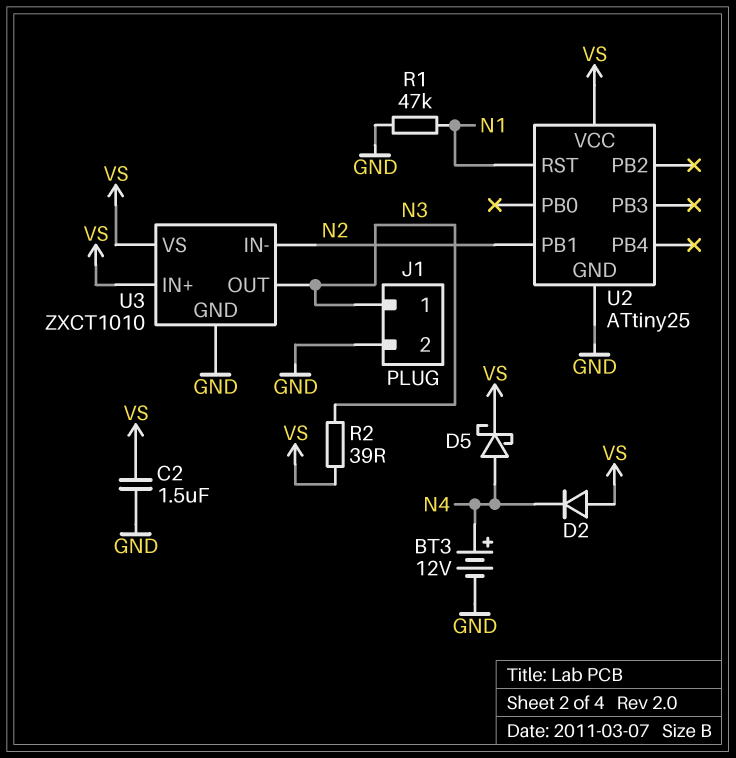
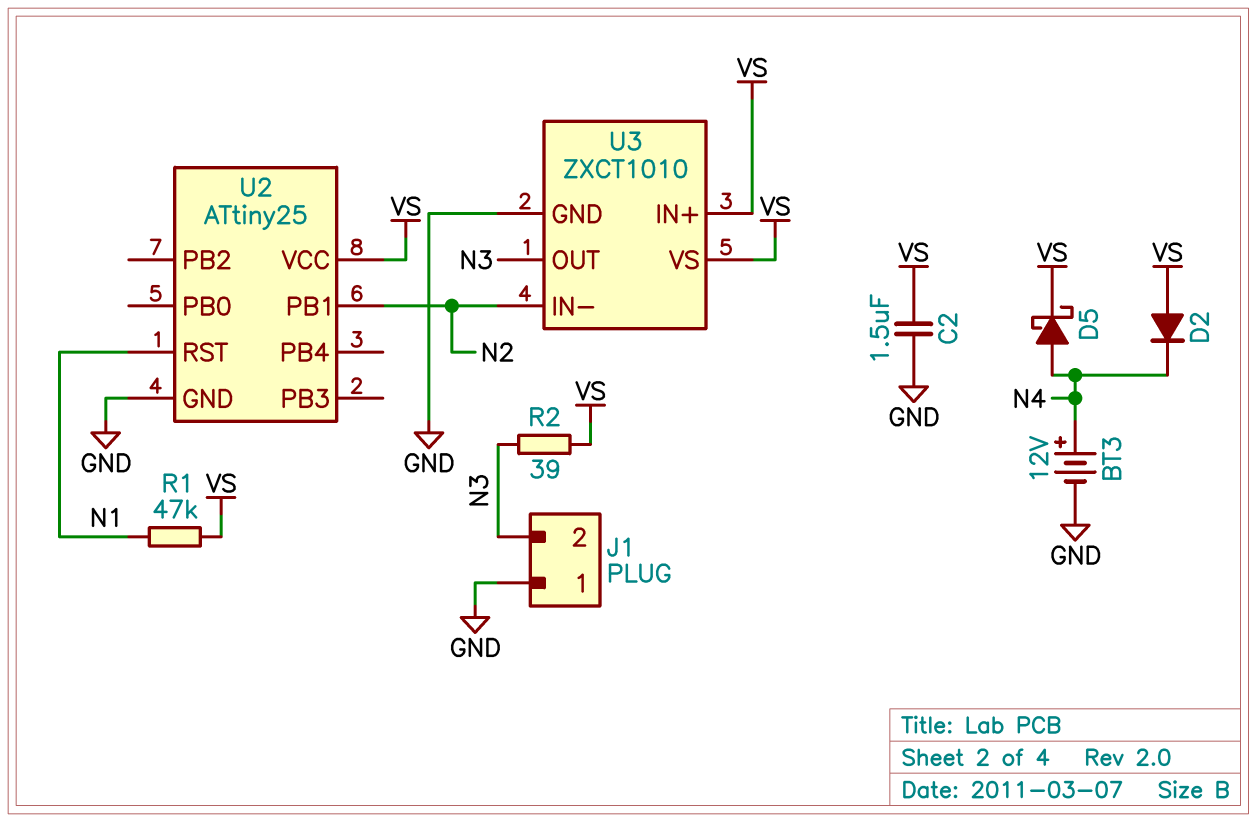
J1 pin 1: N3 -> GND
J1 pin 2: GND -> N3
R1: 47k (GND, N1) -> 47k (N1, VS)

